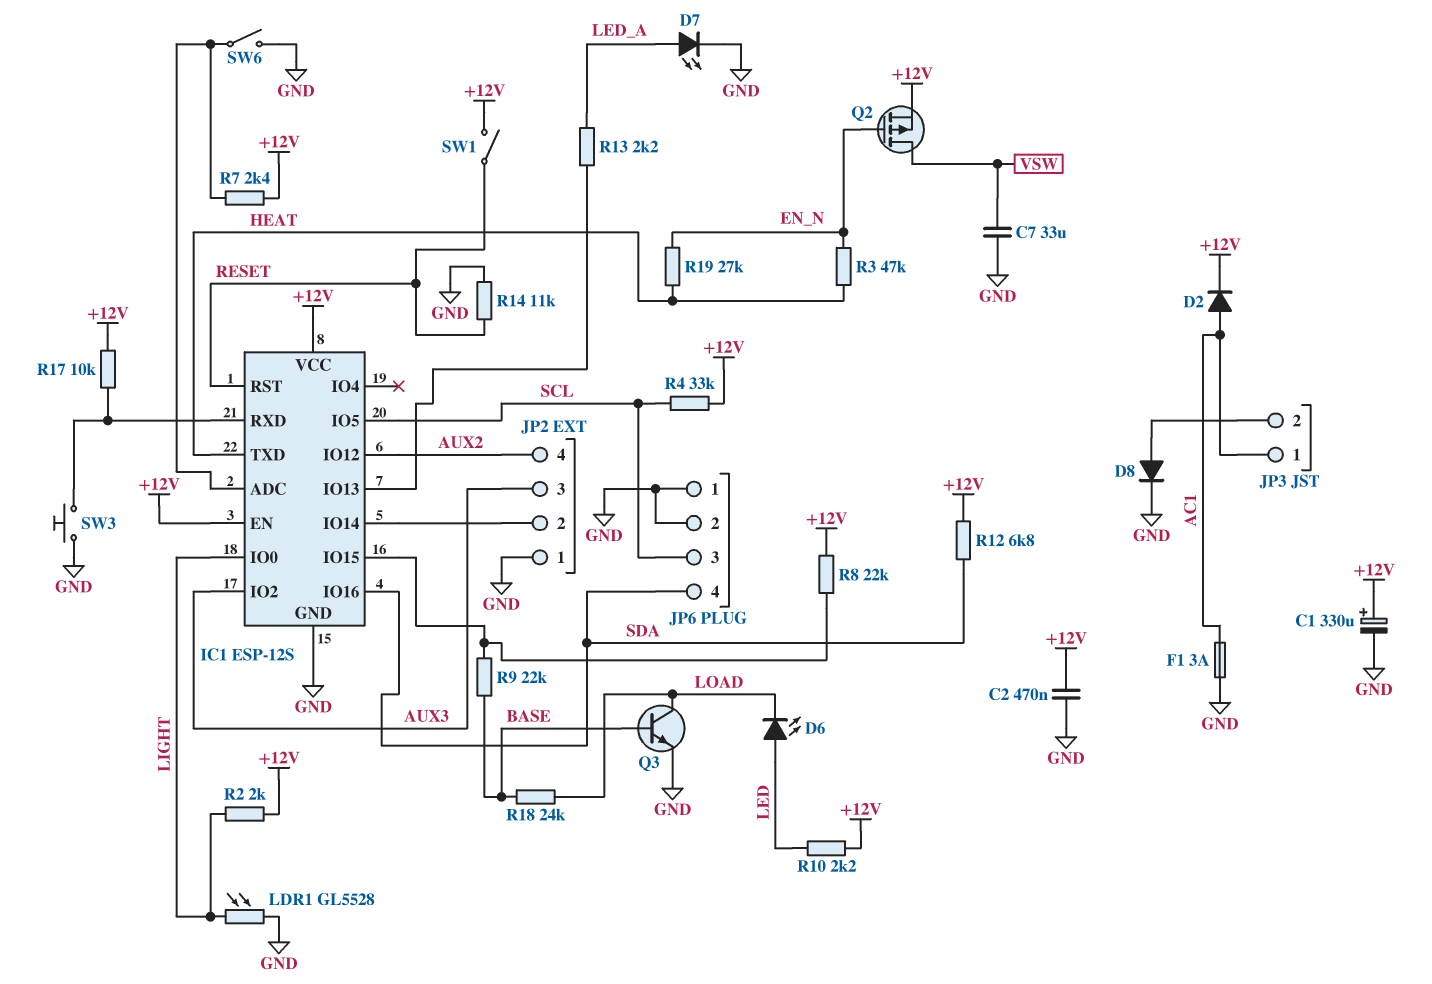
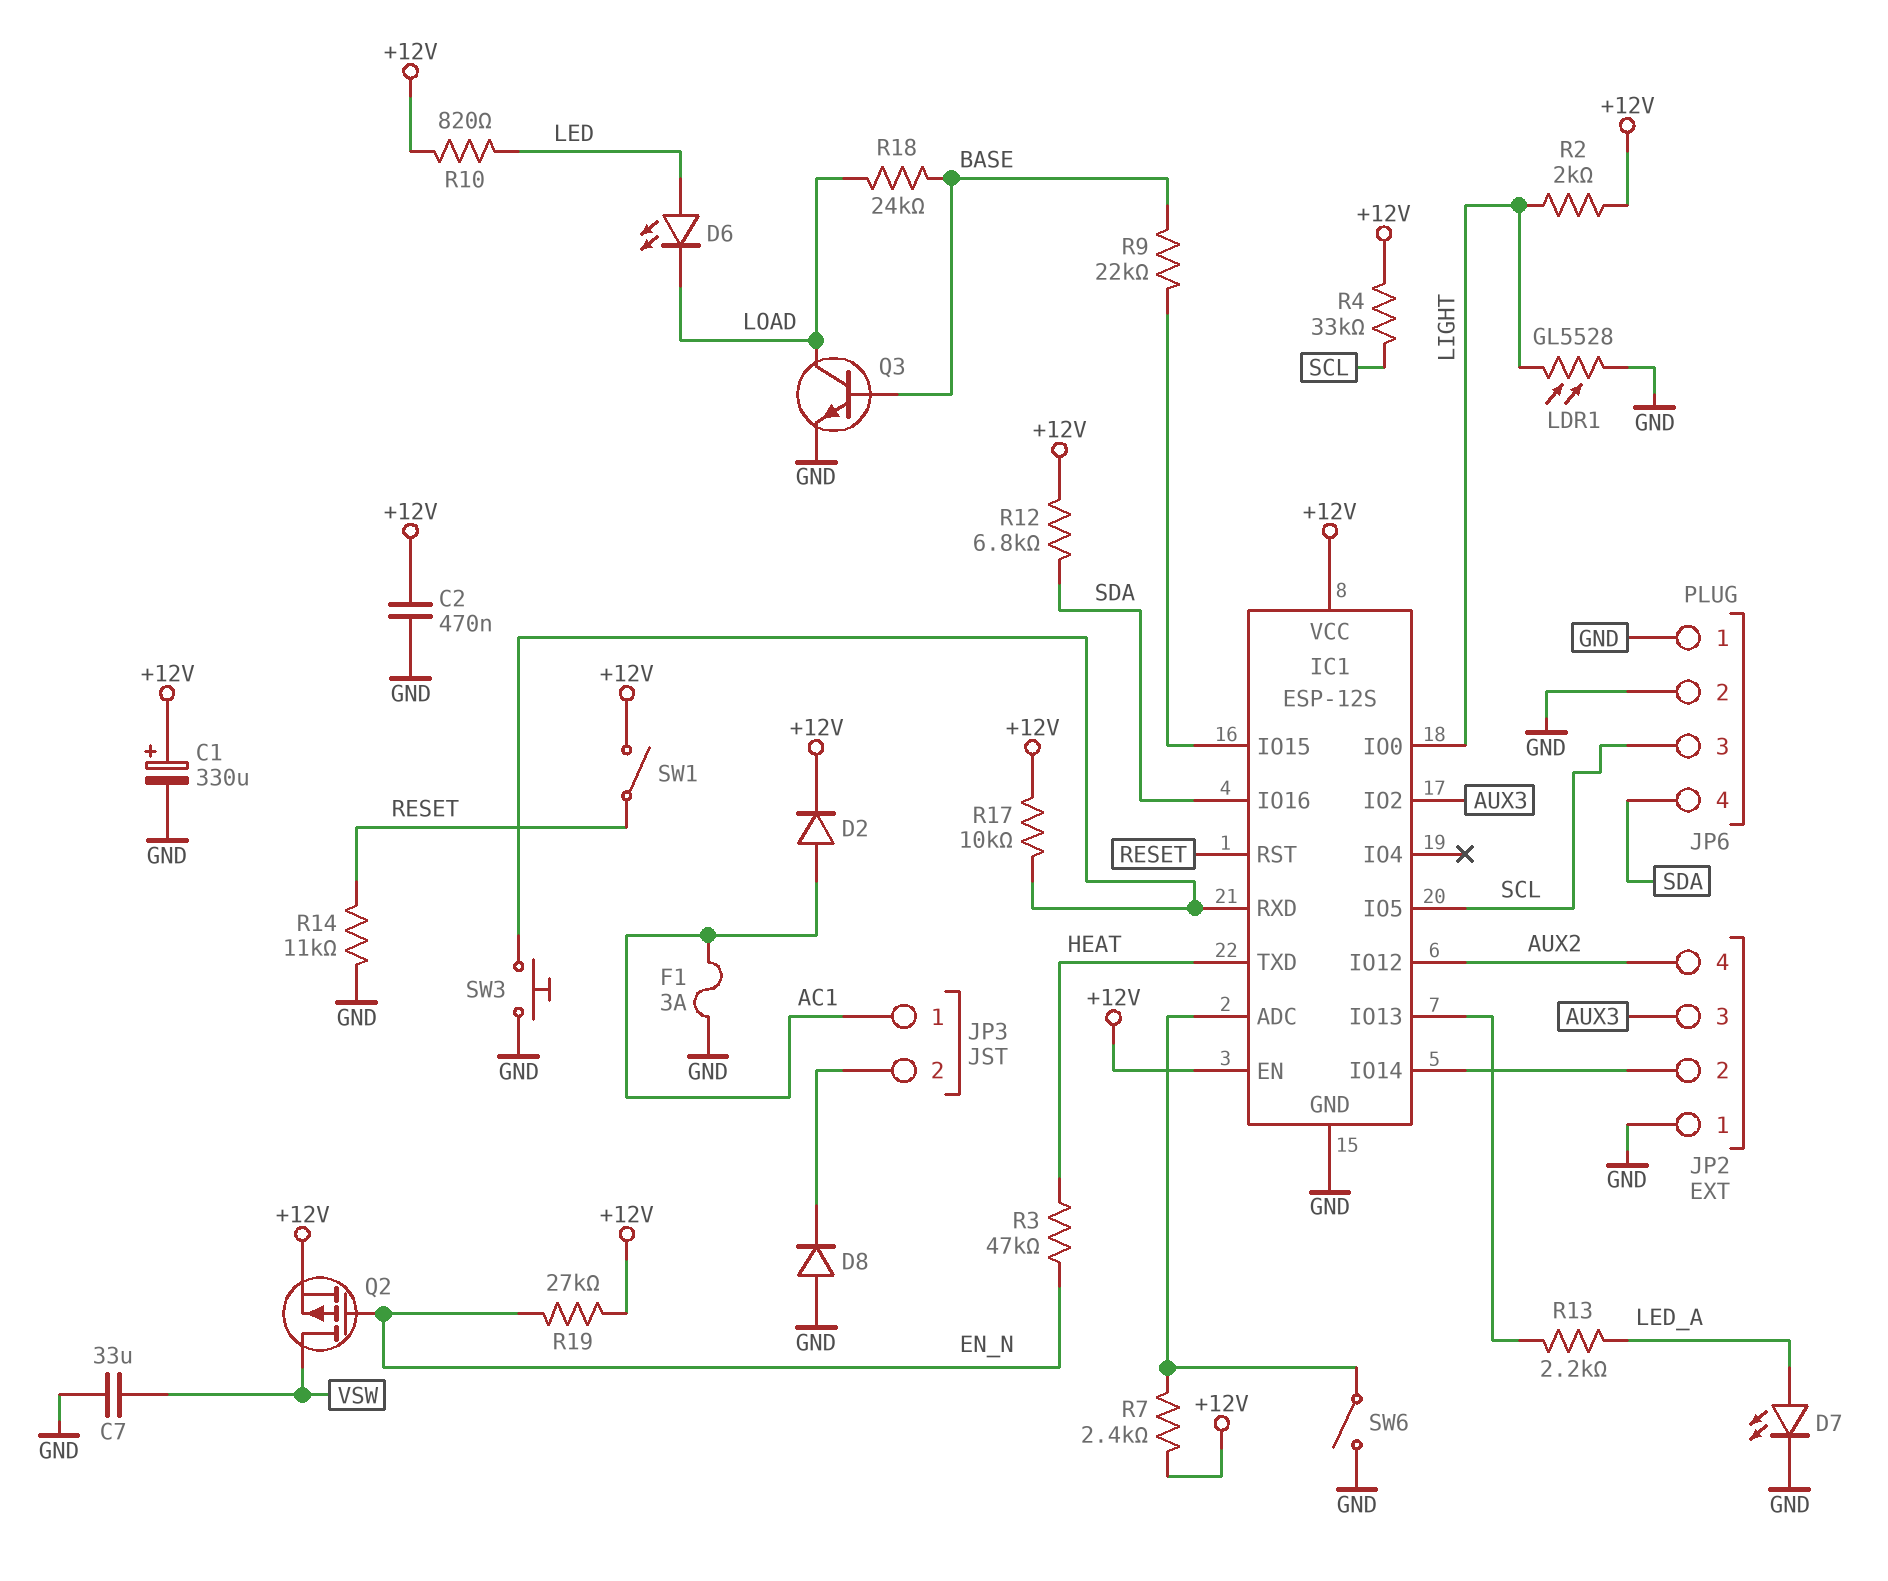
D8: diode (A JP3/2, K GND) -> diode (A GND, K JP3/2)
R8: 22k (+12V, IC1/IO15) -> none
R10: 2.2k (+12V, LED) -> 820 (+12V, LED)
R19: 27k (EN_N, HEAT) -> 27k (+12V, EN_N)

